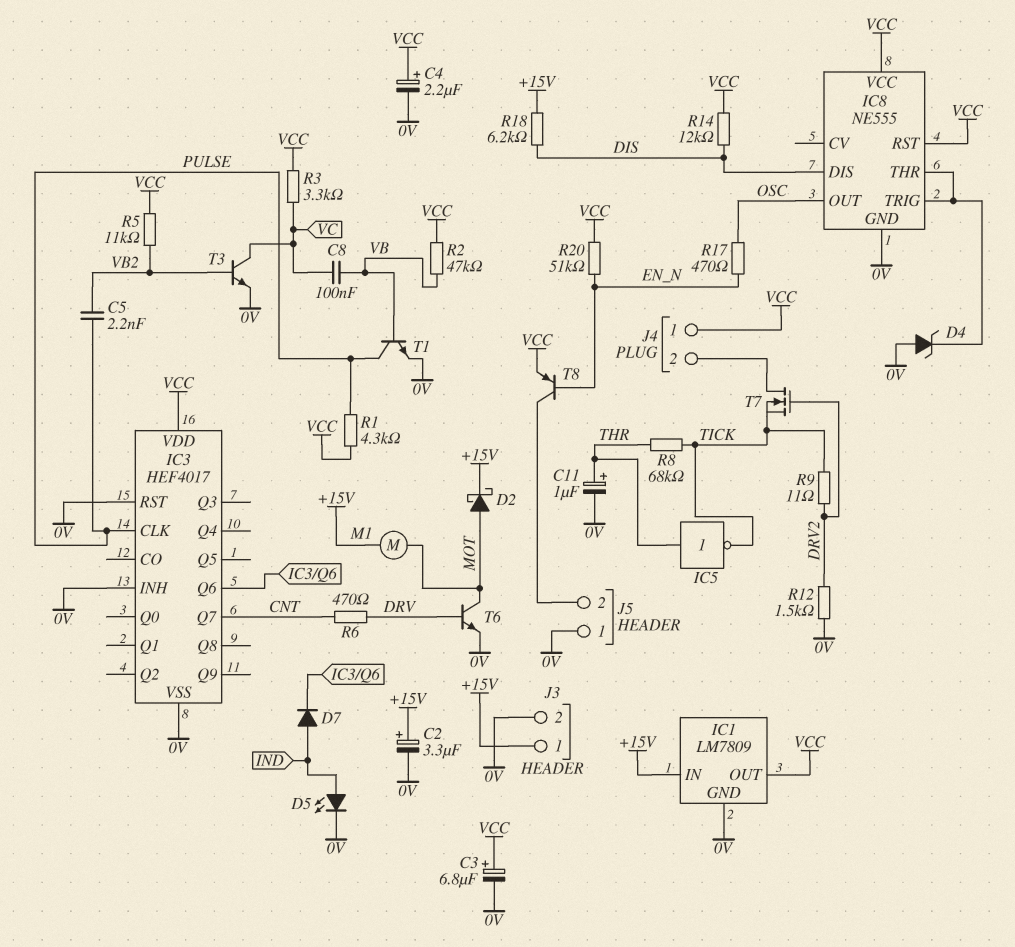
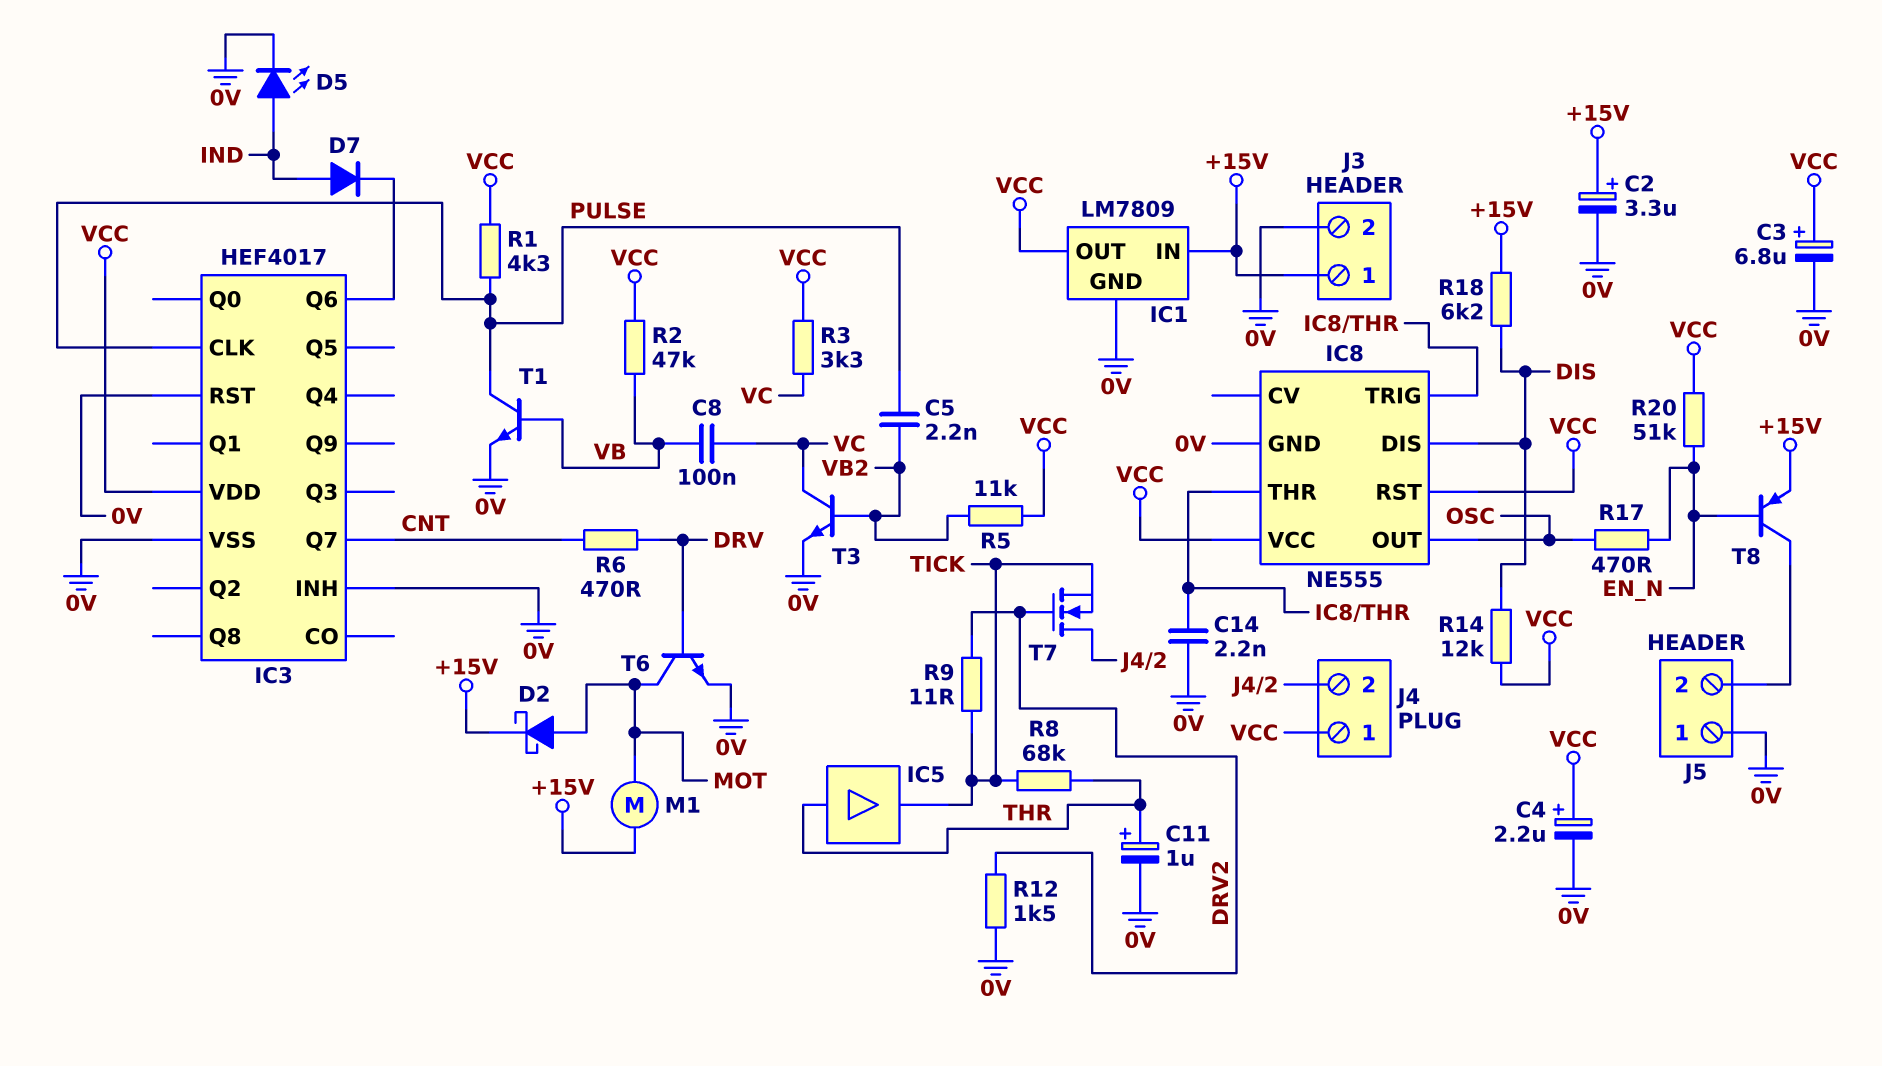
C14: none -> 2.2nF (0V, IC8/THR)
D4: zener (A 0V, K IC8/THR) -> none
IC5: NOT (in THR, out TICK) -> buffer (in THR, out TICK)
T8: PNP (B EN_N, C J5/2, E VCC) -> PNP (B EN_N, C J5/2, E +15V)

